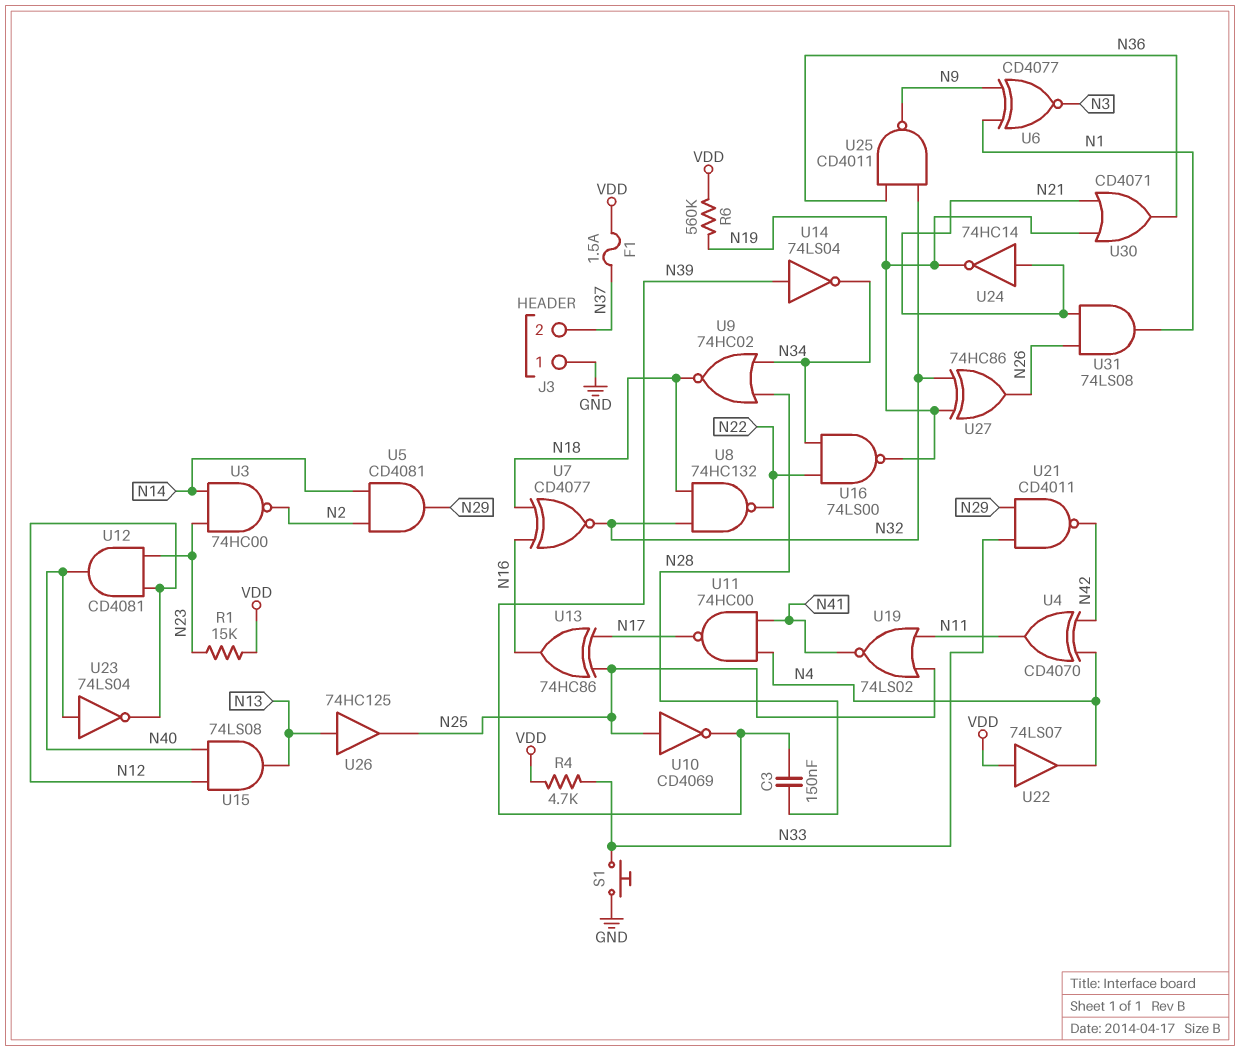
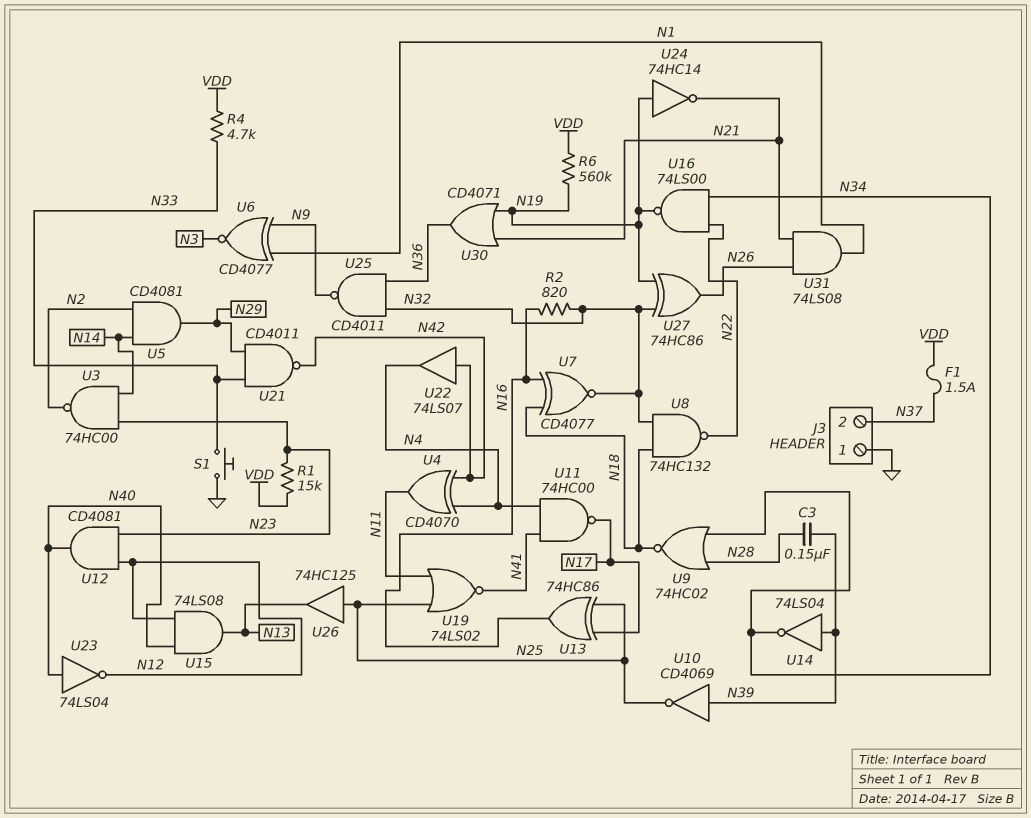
R2: none -> 820 (N16, N32)
U10: NOT CD4069 (in N25, out N39) -> NOT CD4069 (in N39, out N25)
U22: buffer 74LS07 (in VDD, out N4) -> buffer 74LS07 (in N42, out N4)
U24: NOT 74HC14 (in N21, out N19) -> NOT 74HC14 (in N19, out N21)
U26: buffer 74HC125 (in N13, out N25) -> buffer 74HC125 (in N25, out N13)

